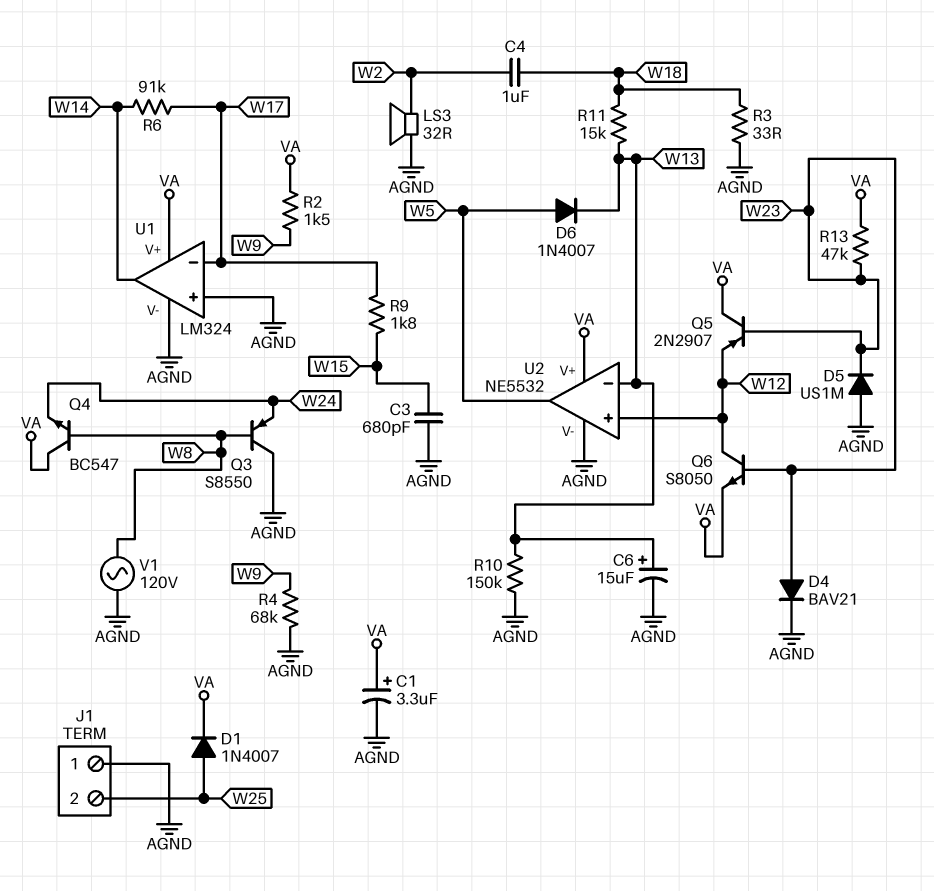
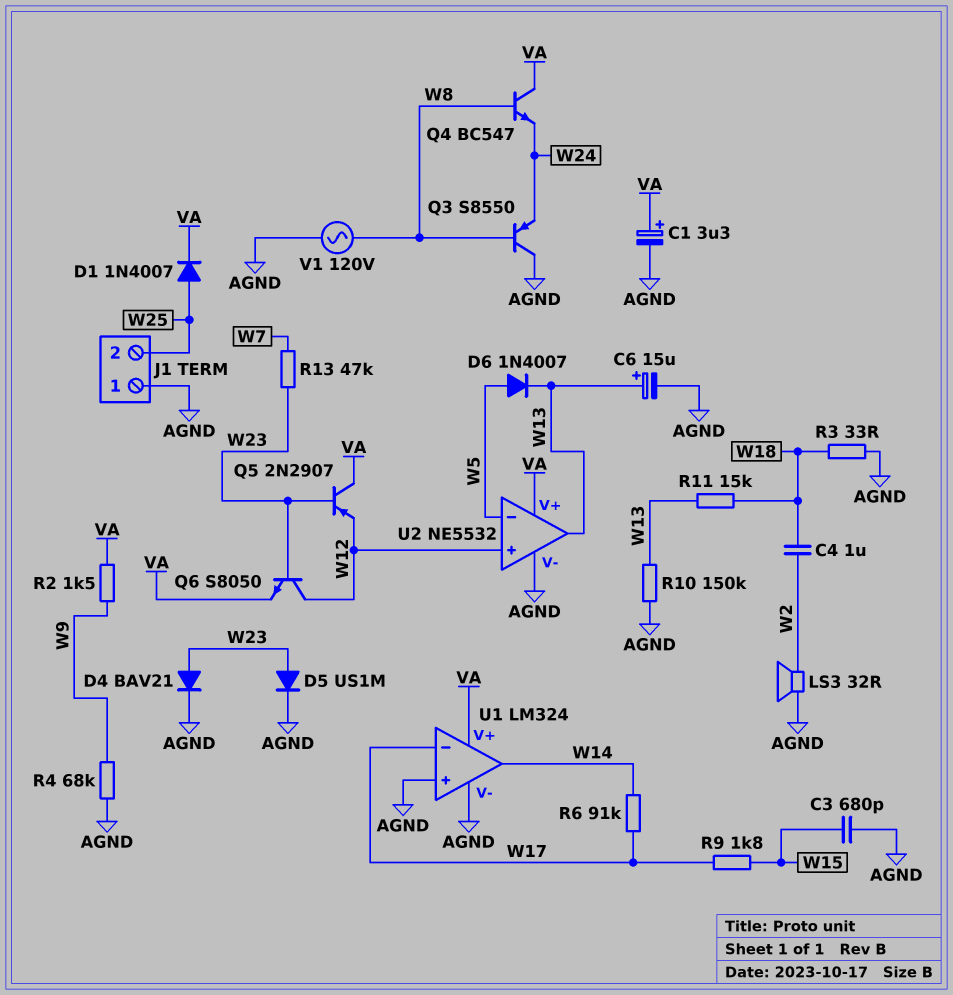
D5: diode US1M (A AGND, K W23) -> diode US1M (A W23, K AGND)
R13: 47k (VA, W23) -> 47k (W7, W23)
U2 pin in-: W13 -> W5
U2 pin out: W5 -> W13

